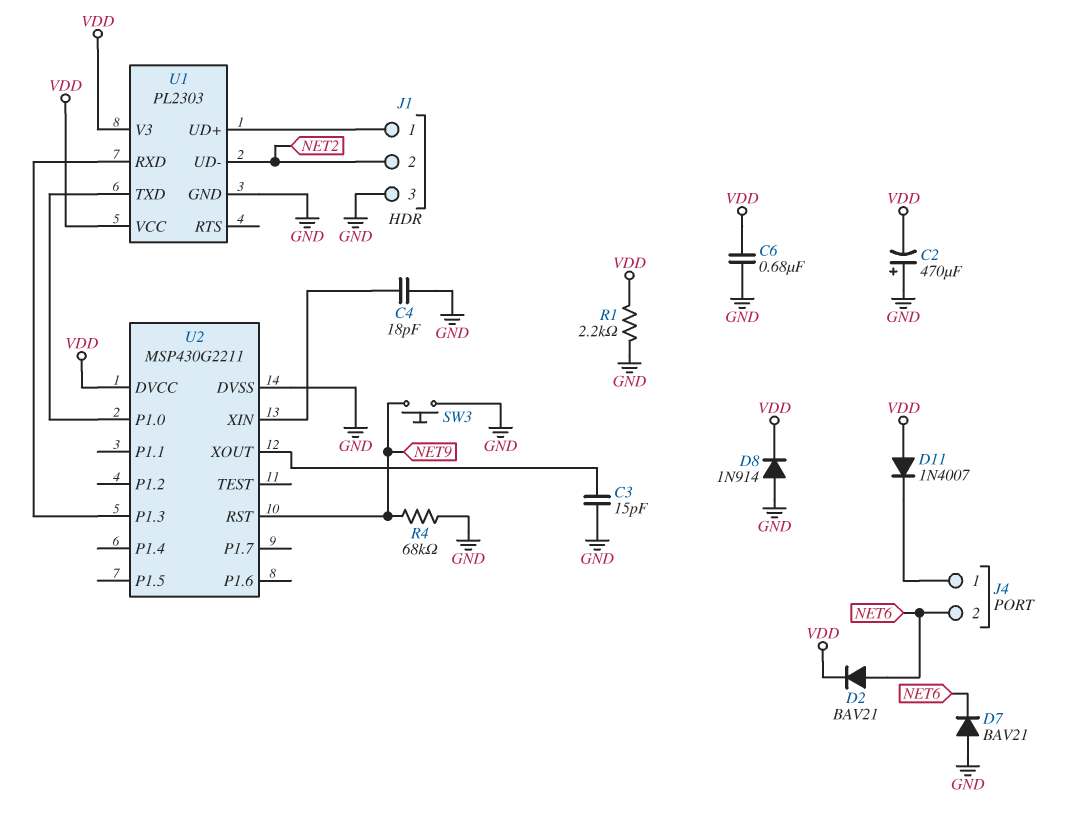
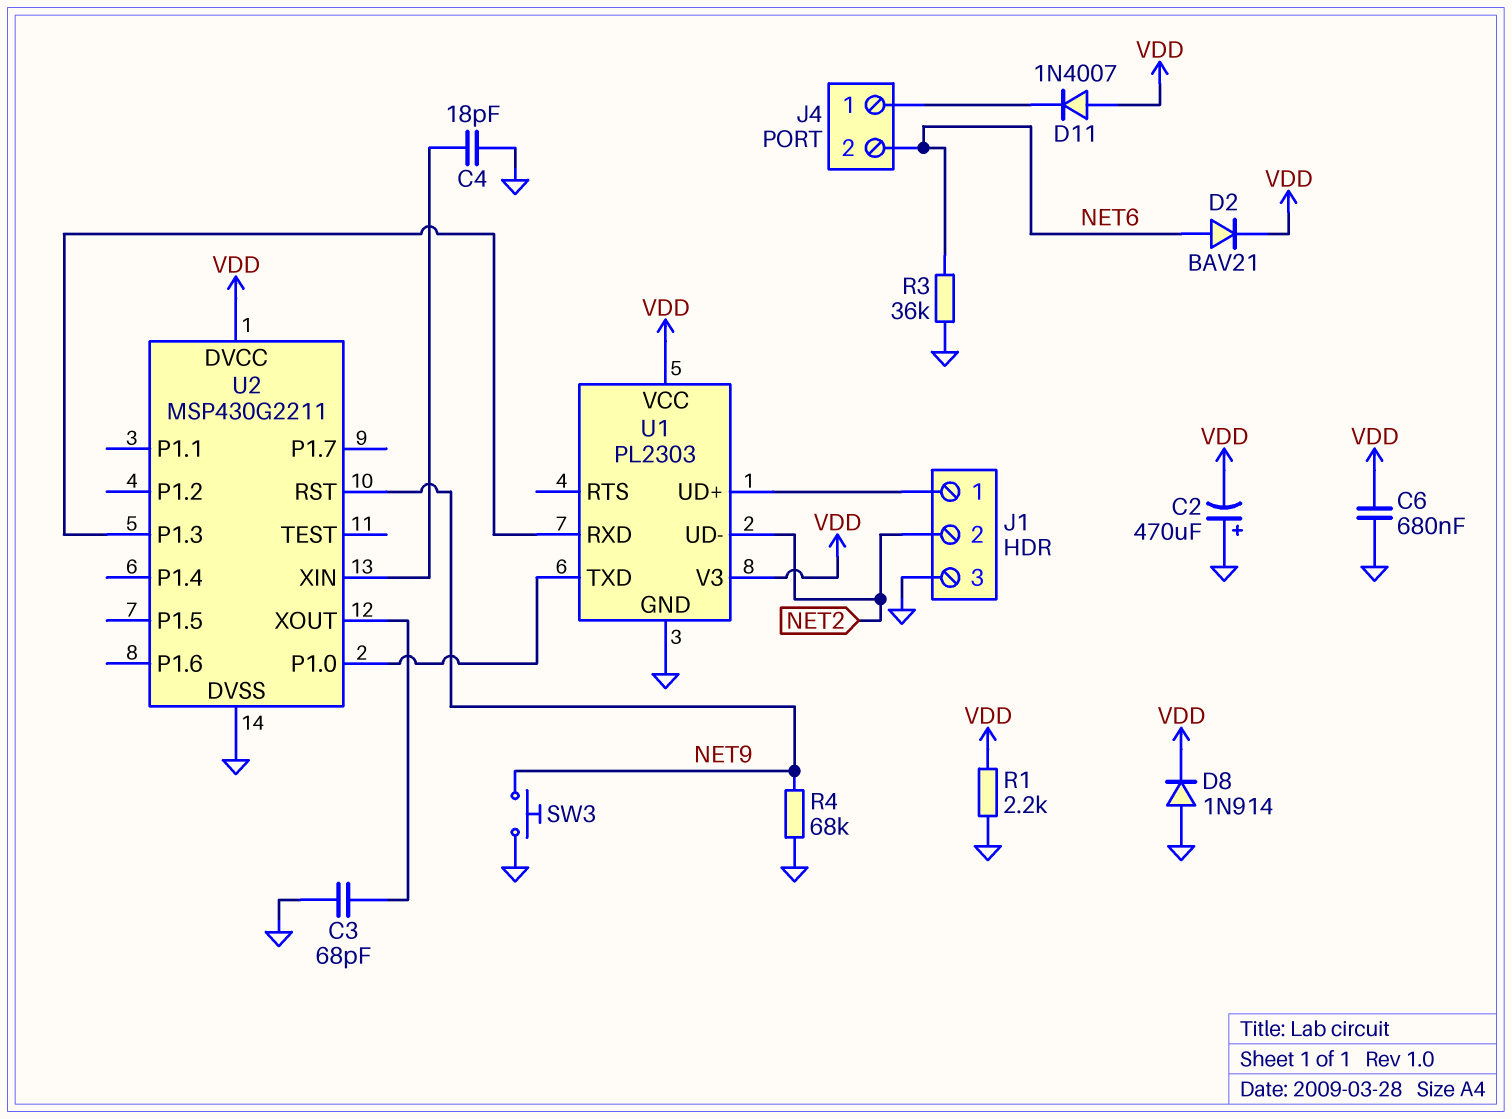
C3: 15pF (GND, U2/XOUT) -> 68pF (GND, U2/XOUT)
D7: diode BAV21 (A GND, K NET6) -> none
R3: none -> 36k (GND, NET6)

